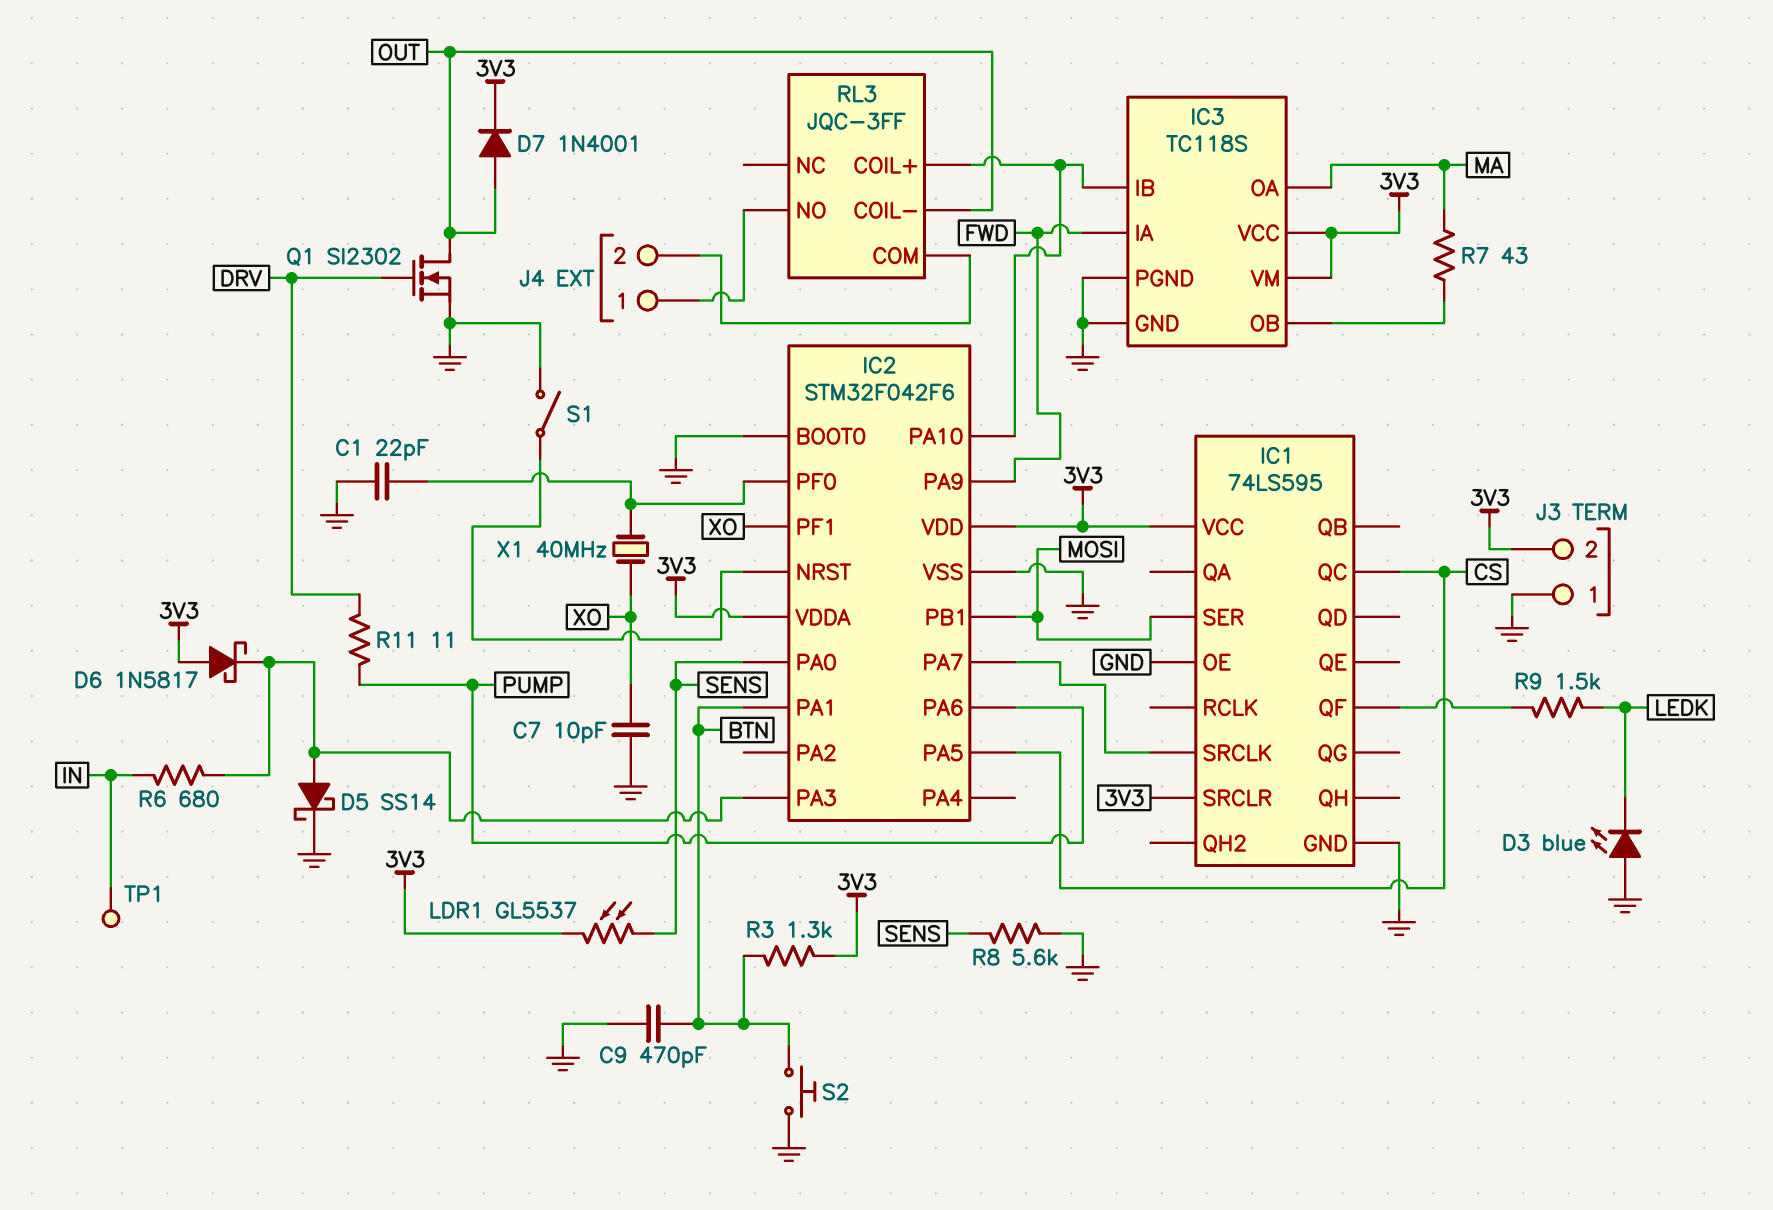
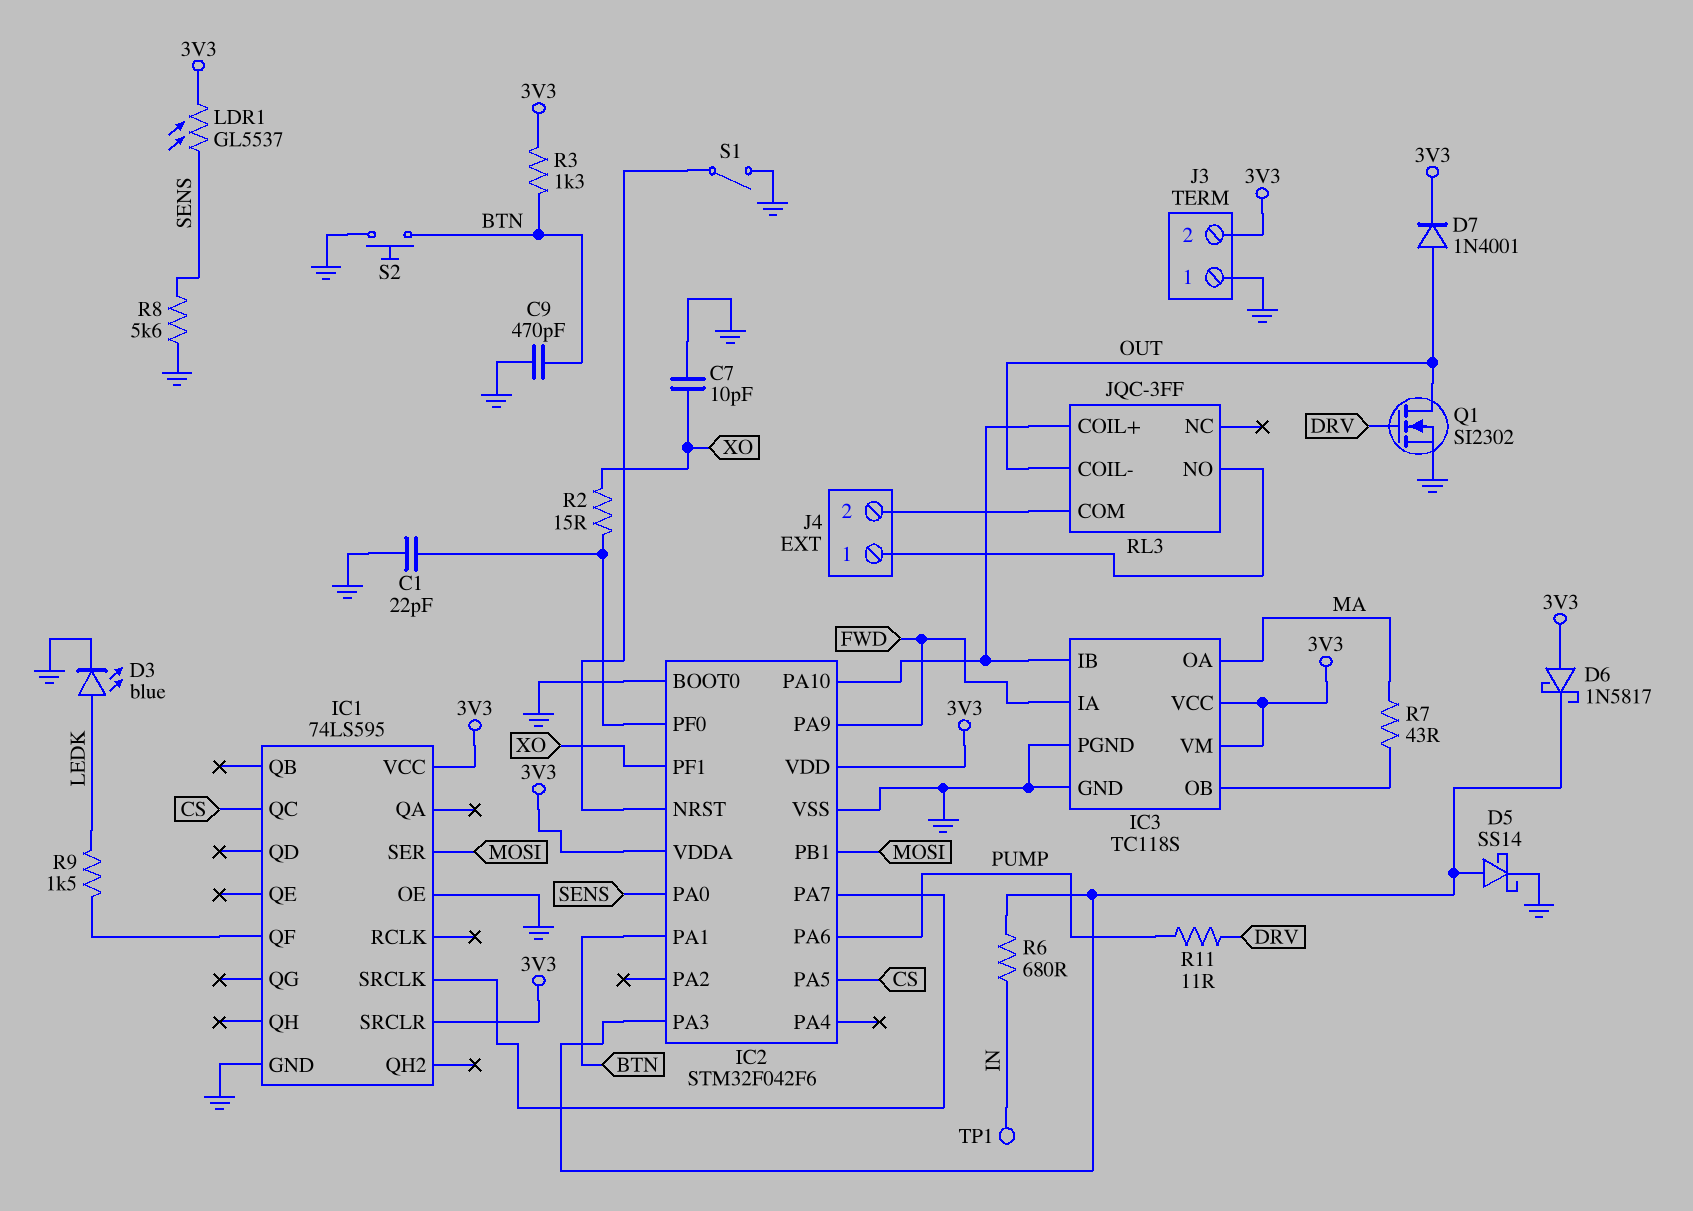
D3: LED blue (A GND, K LEDK) -> LED blue (A LEDK, K GND)
R2: none -> 15 (IC2/PF0, XO)
X1: 40MHz (IC2/PF0, XO) -> none

